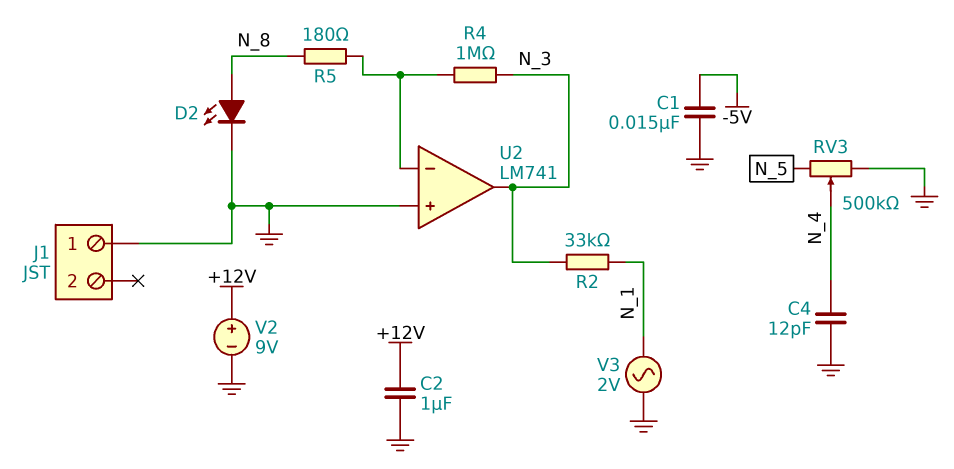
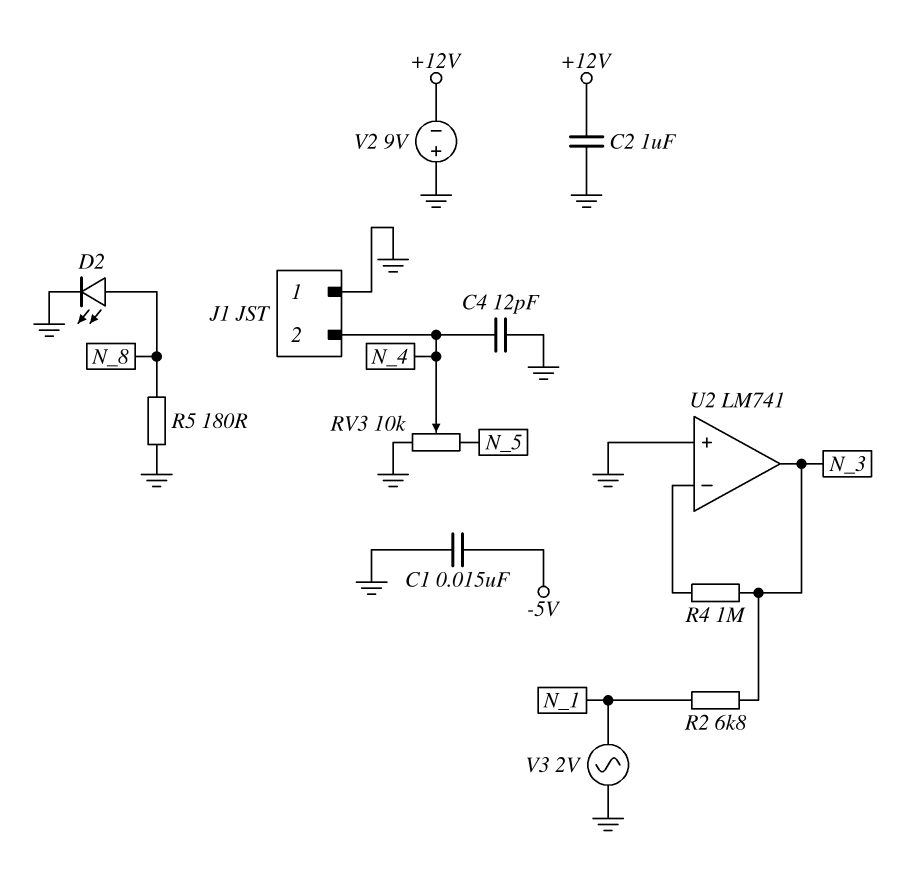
J1 pin 2: none -> N_4
R2: 33k (N_1, N_3) -> 6.8k (N_1, N_3)
R5: 180 (N_8, U2/in-) -> 180 (GND, N_8)
RV3: 500k (GND, N_5, wiper N_4) -> 10k (GND, N_5, wiper N_4)
V2: 9V (plus +12V, minus GND) -> 9V (plus GND, minus +12V)

